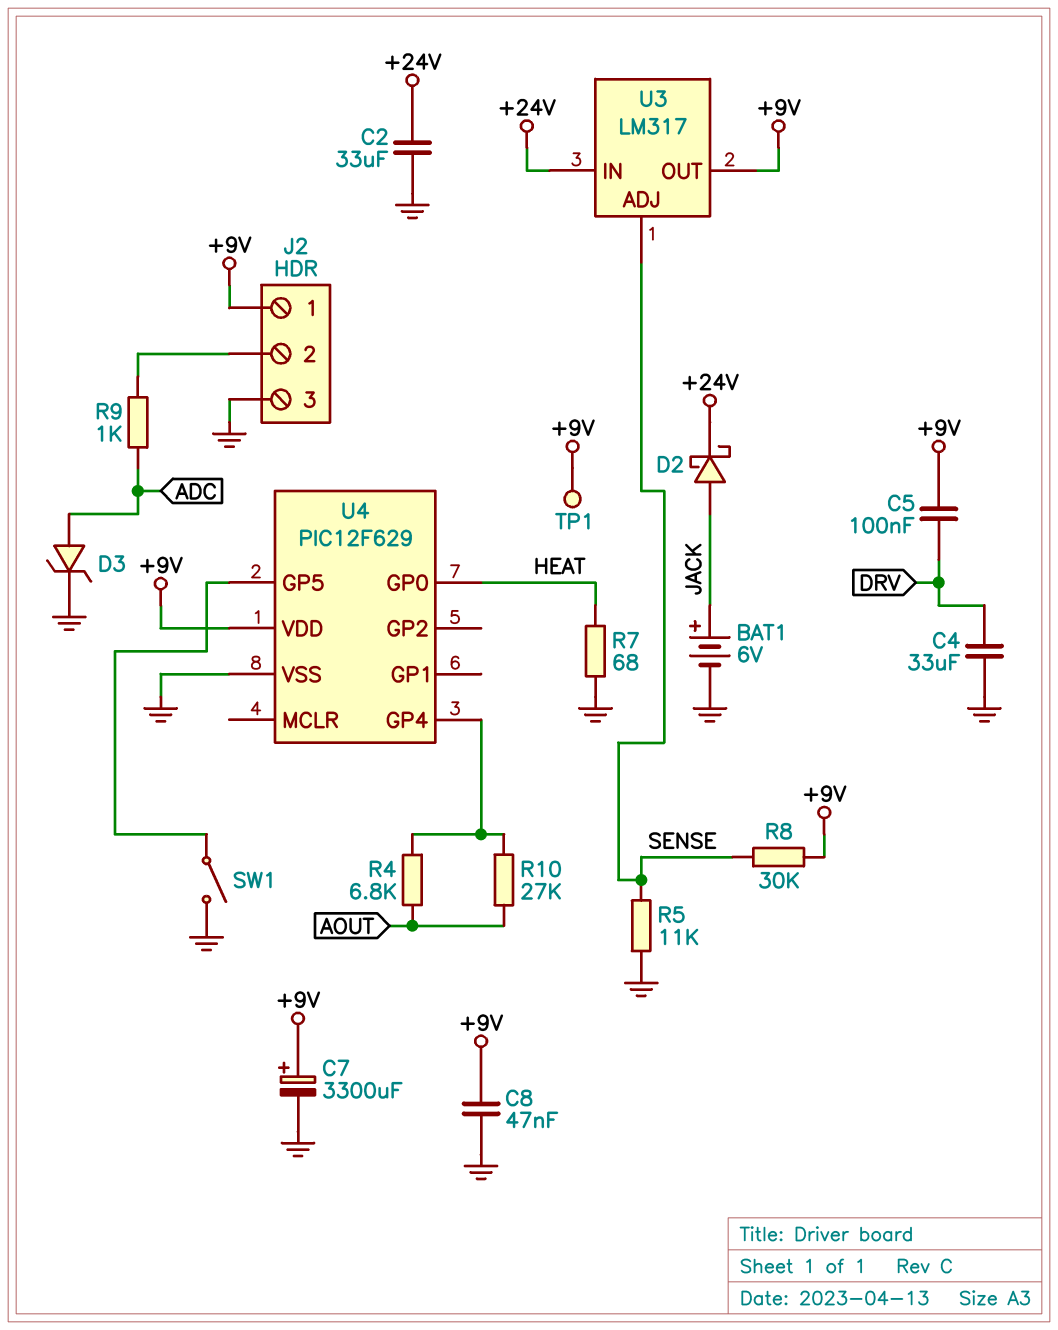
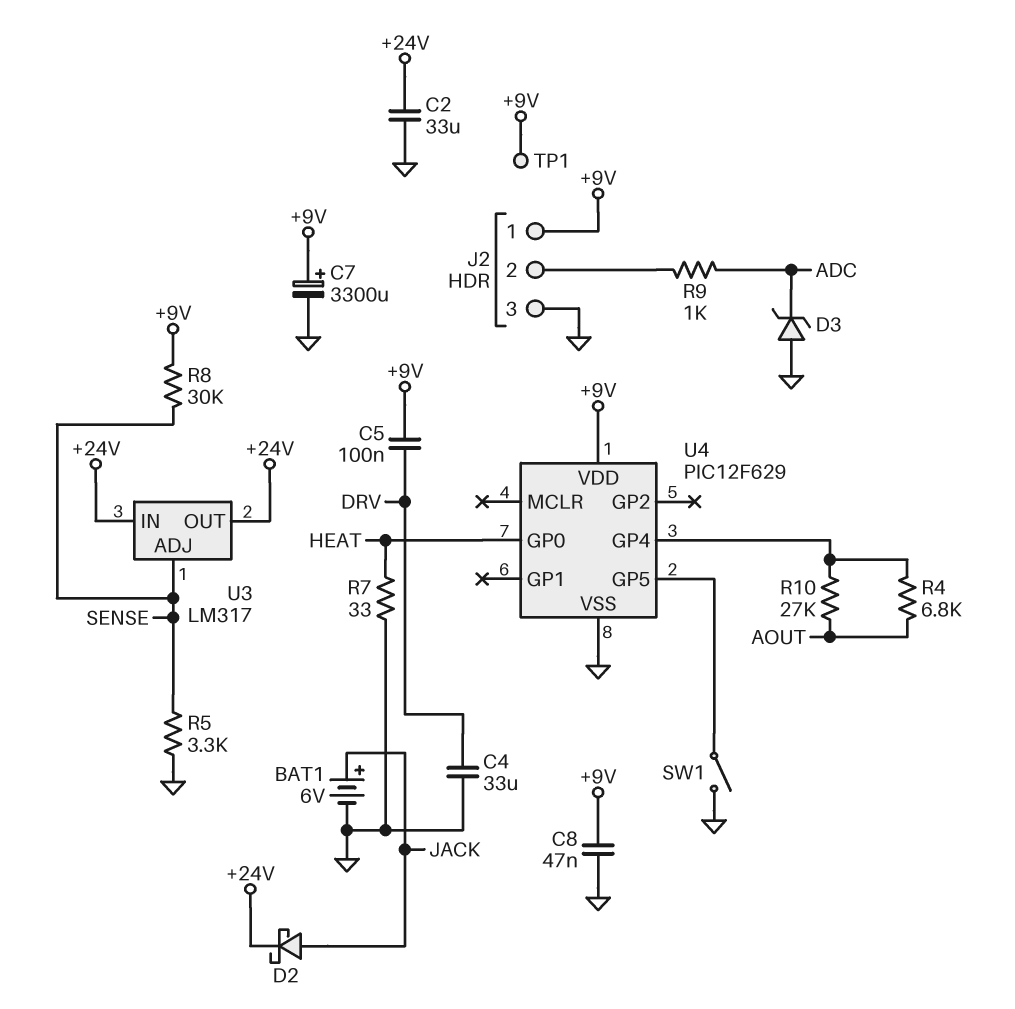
D3: zener (A ADC, K GND) -> zener (A GND, K ADC)
R5: 11k (GND, SENSE) -> 3.3k (GND, SENSE)
R7: 68 (GND, HEAT) -> 33 (GND, HEAT)
U3 pin OUT: +9V -> +24V

